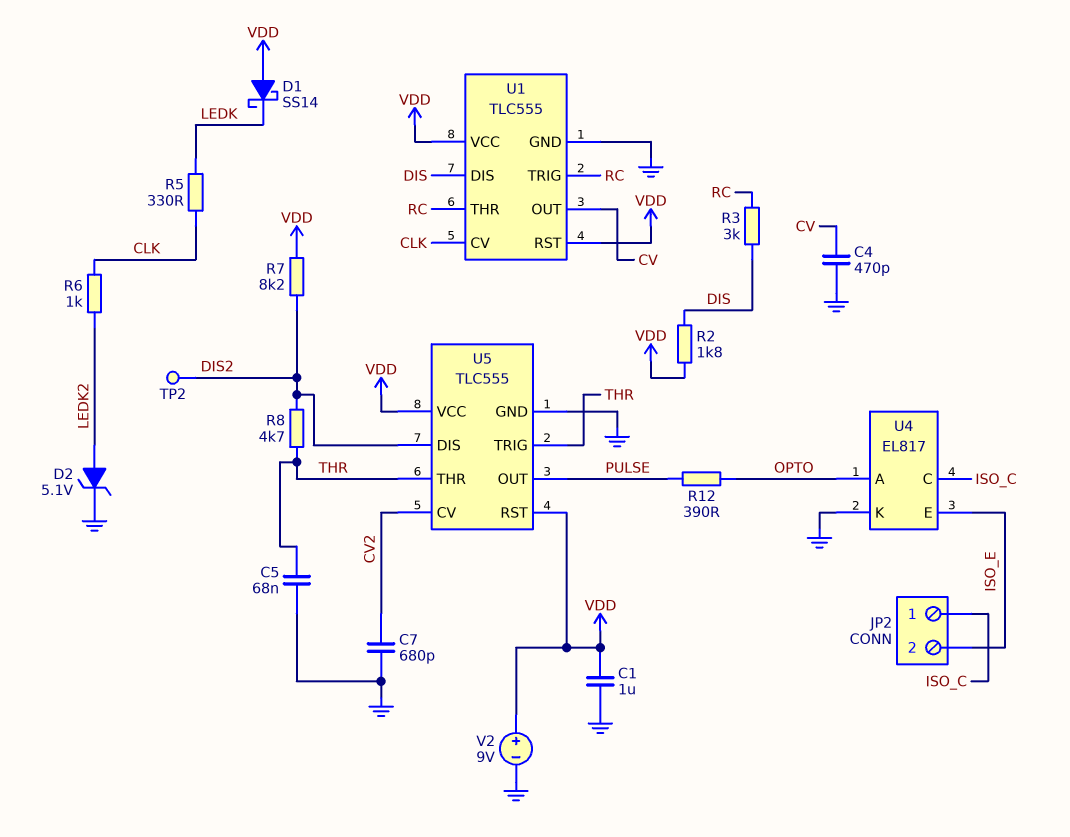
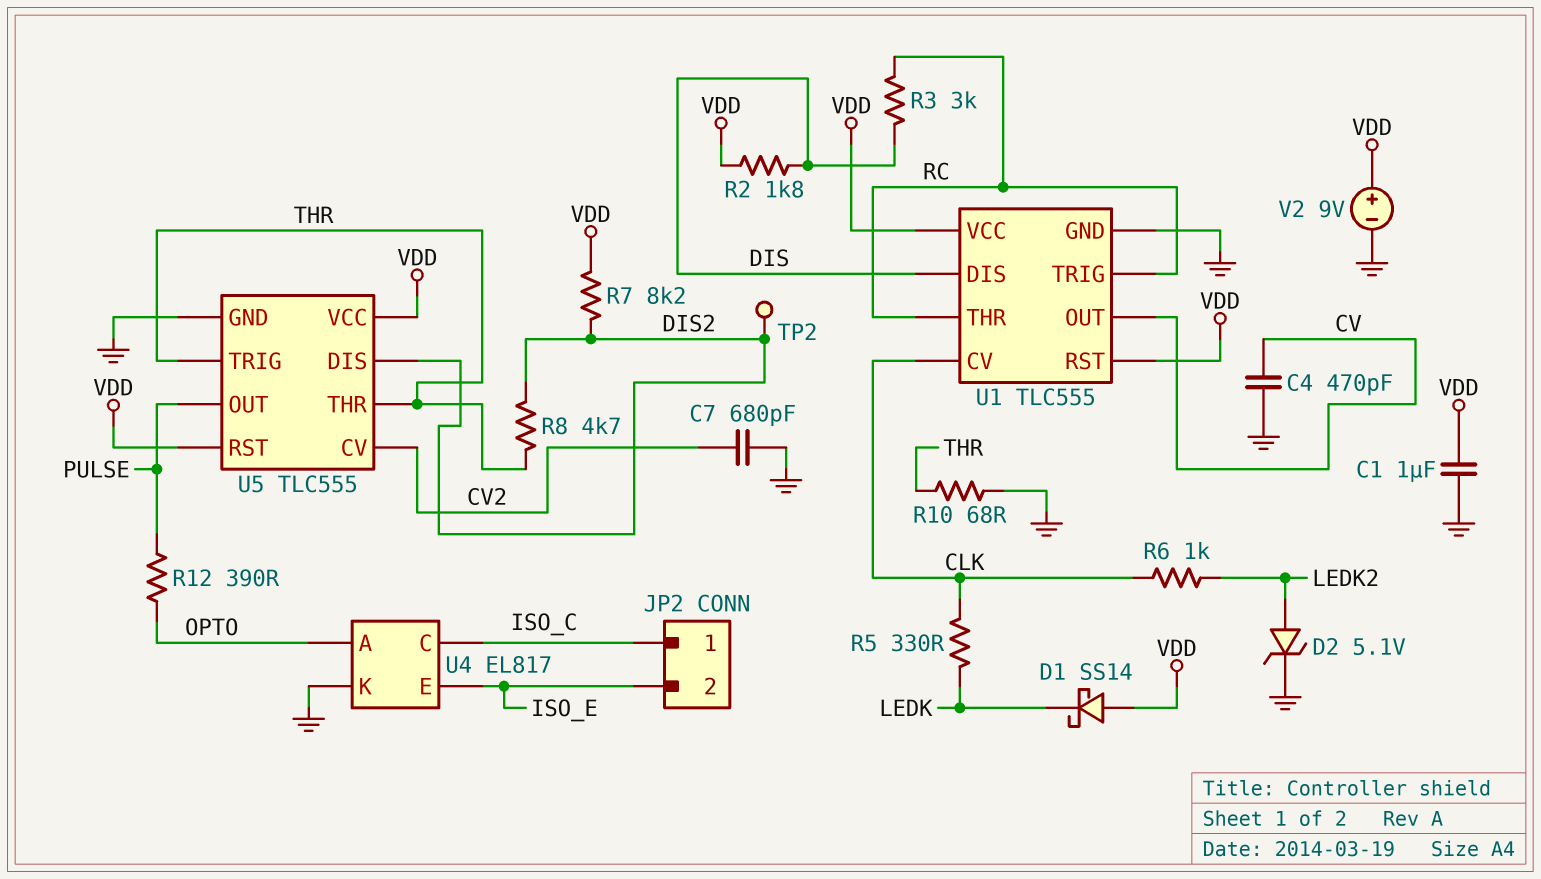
C5: 68nF (GND, THR) -> none
R10: none -> 68 (GND, THR)

